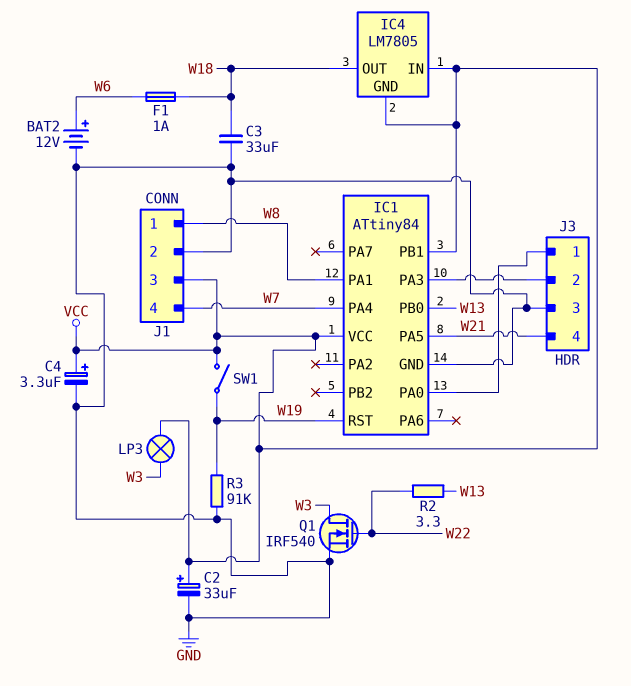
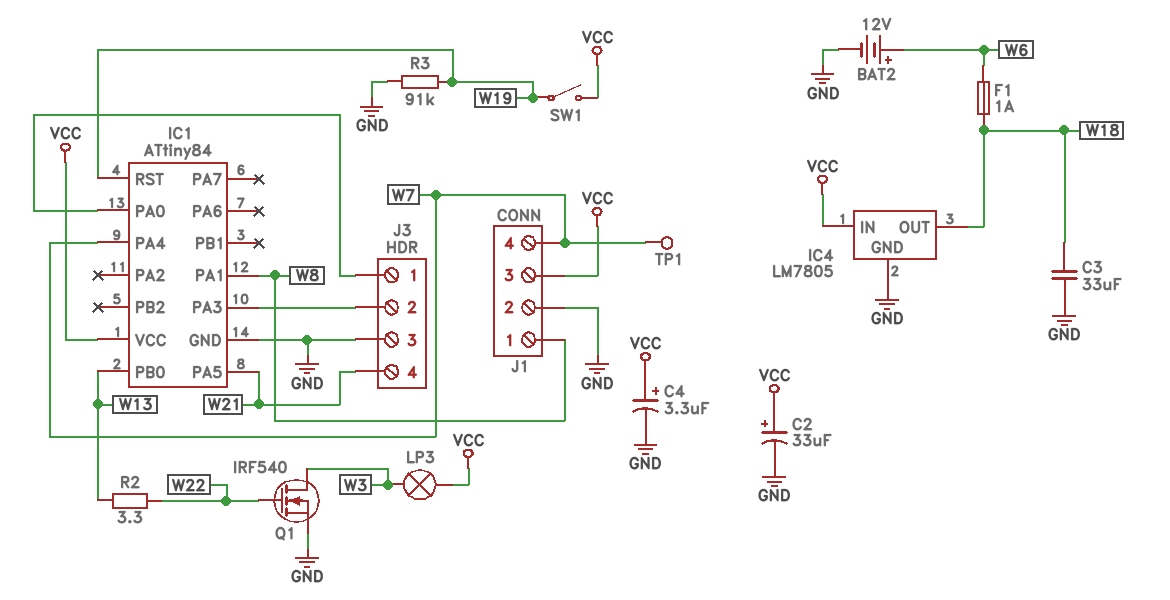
IC1 pin PB1: VCC -> none
IC4 pin GND: VCC -> GND
TP1: none -> test point (W7)

